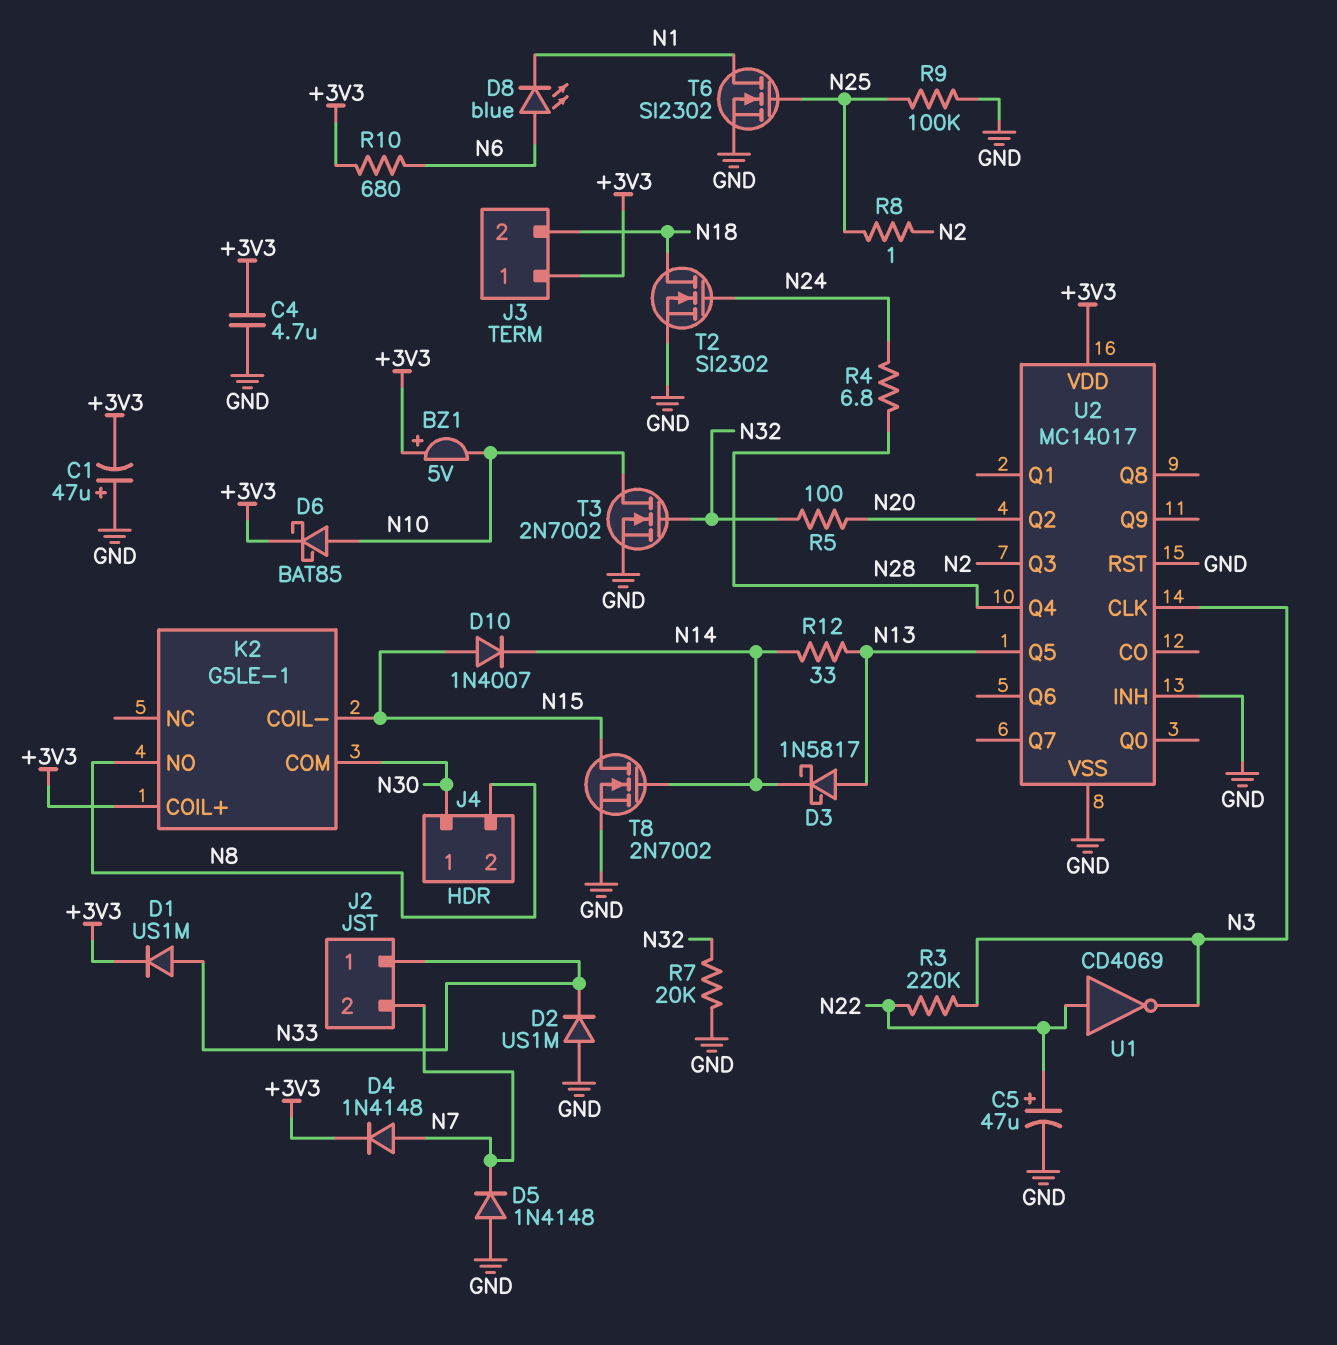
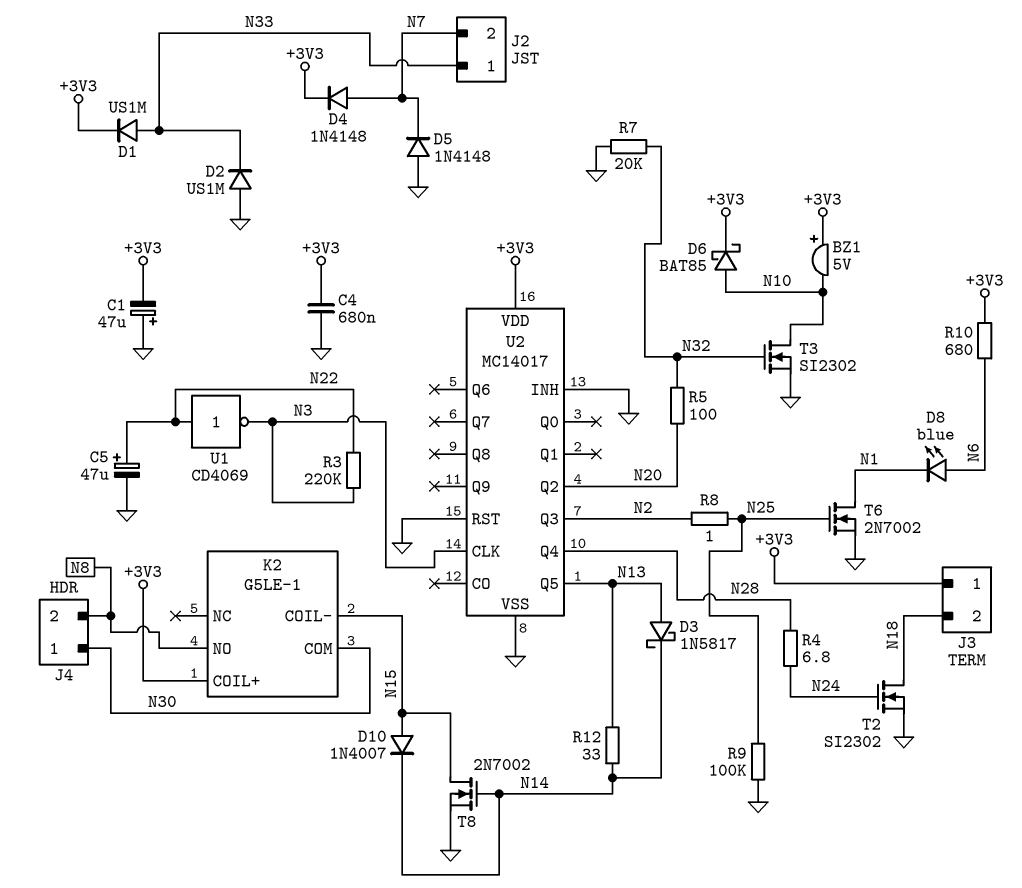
C4: 4.7uF (+3V3, GND) -> 680nF (+3V3, GND)
T3: NMOS 2N7002 (G N32, D N10, S GND) -> NMOS SI2302 (G N32, D N10, S GND)
T6: NMOS SI2302 (G N25, D N1, S GND) -> NMOS 2N7002 (G N25, D N1, S GND)

